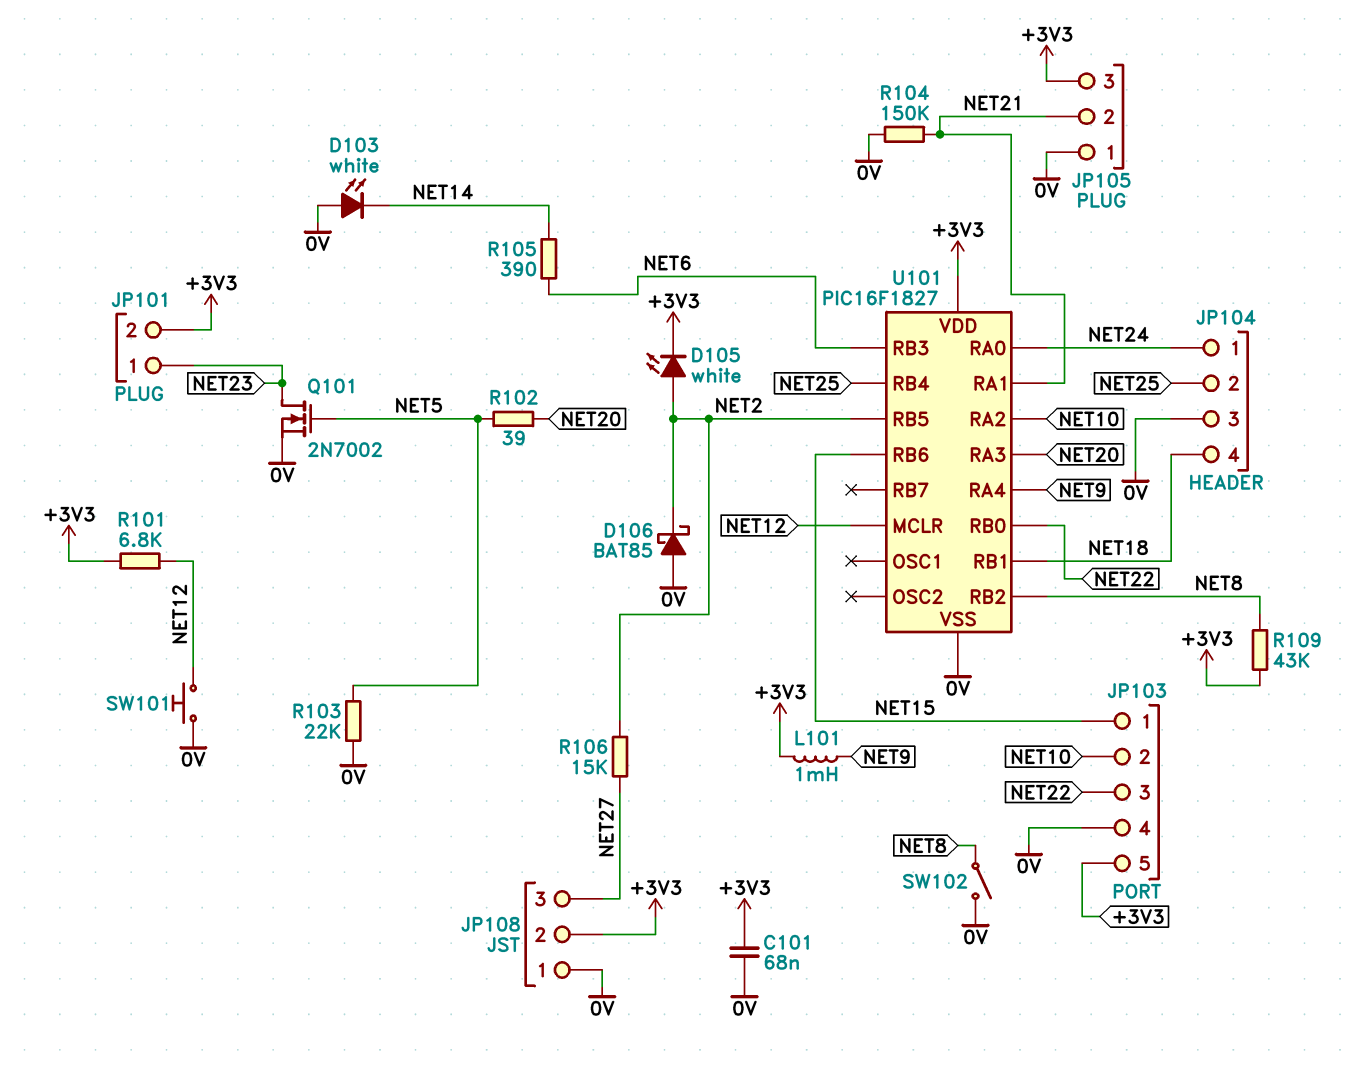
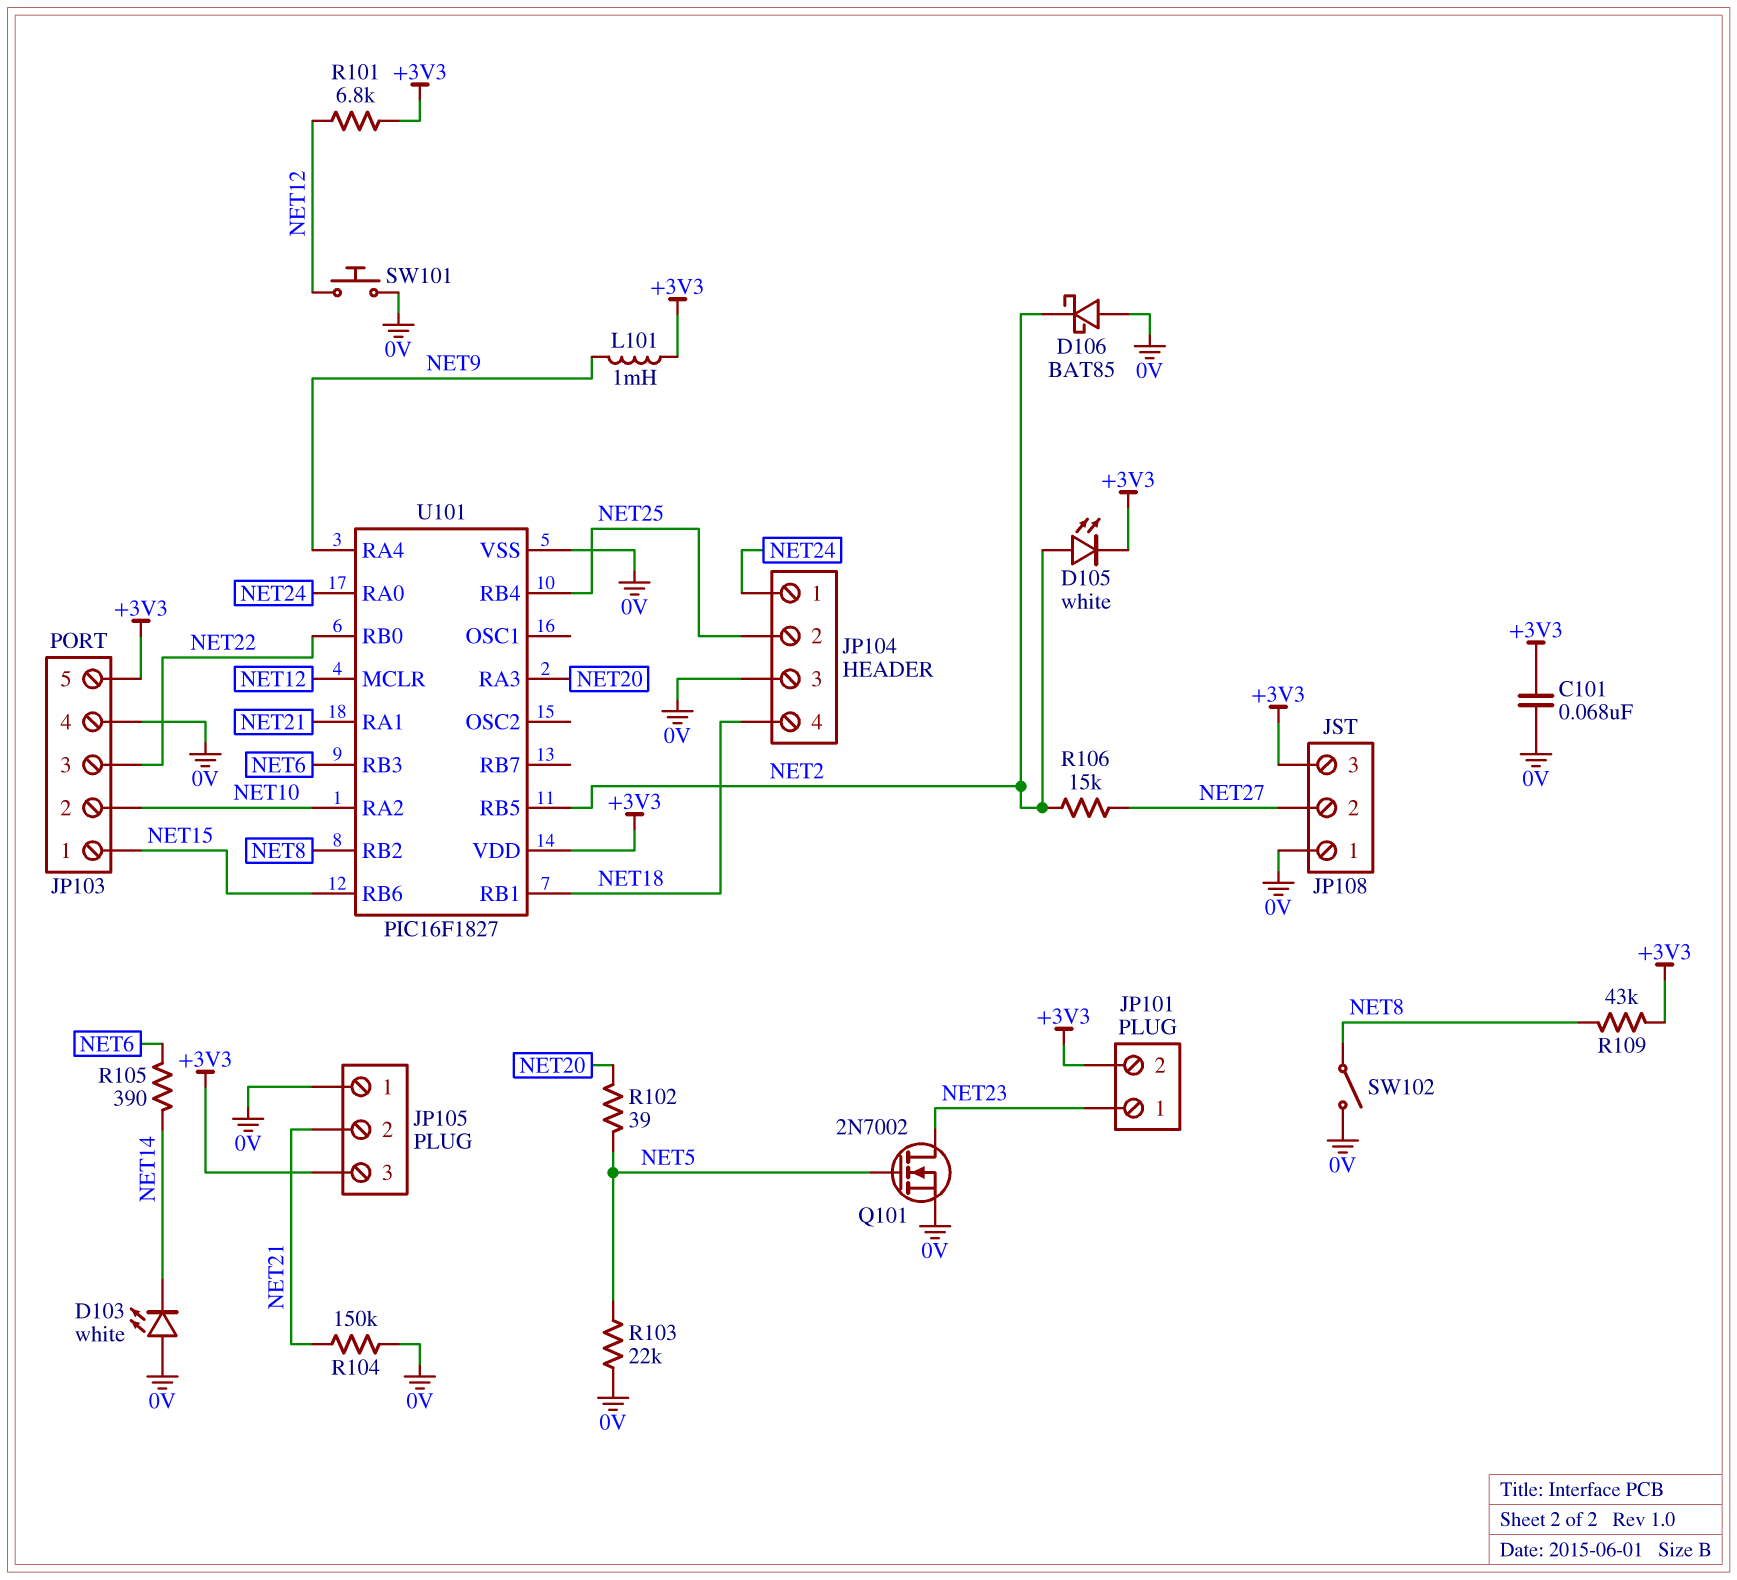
JP108 pin 2: +3V3 -> NET27
JP108 pin 3: NET27 -> +3V3

